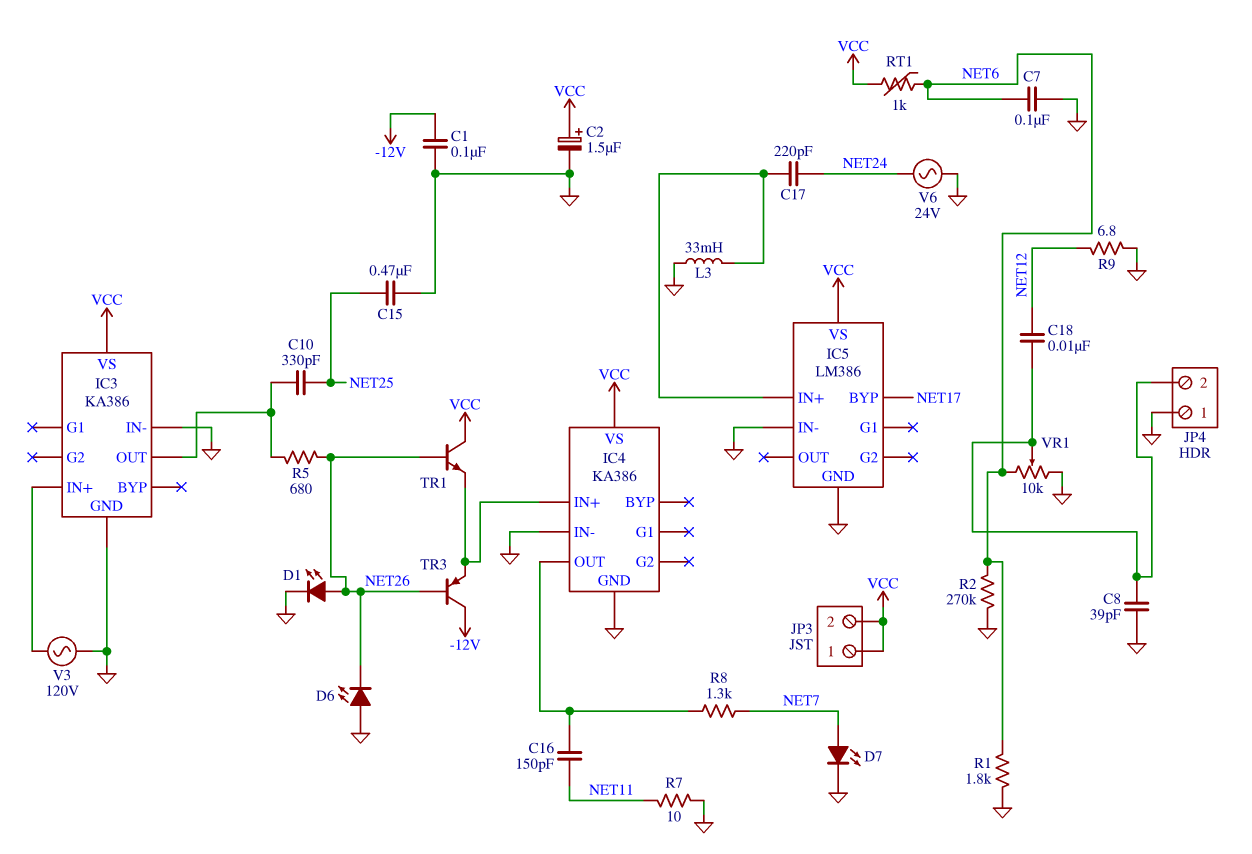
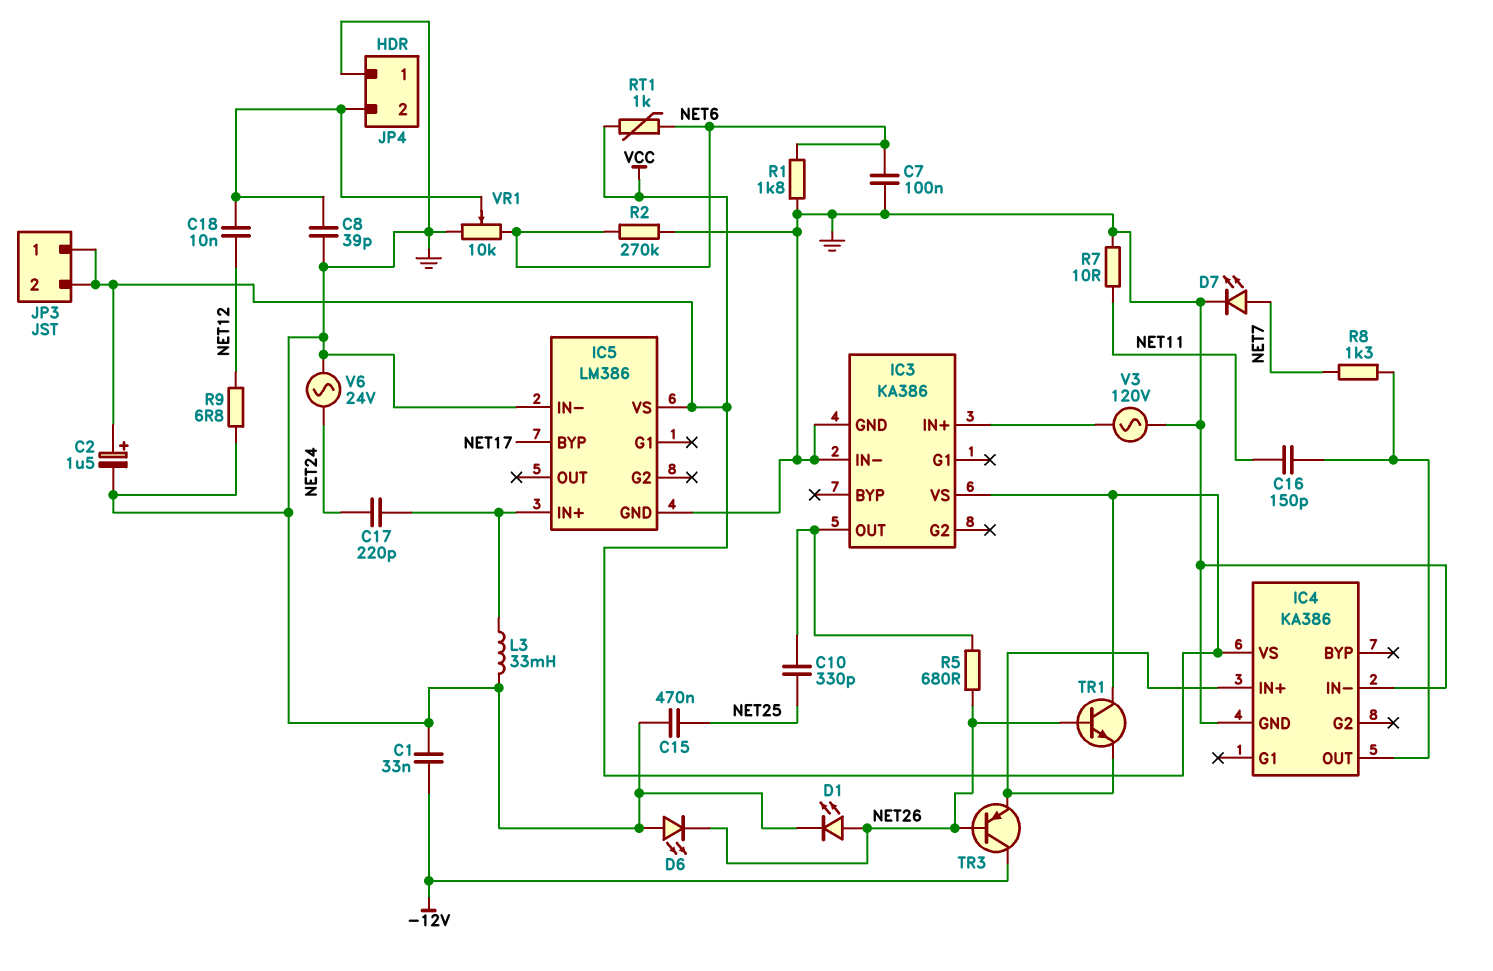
C1: 100nF (-12V, GND) -> 33nF (-12V, GND)

